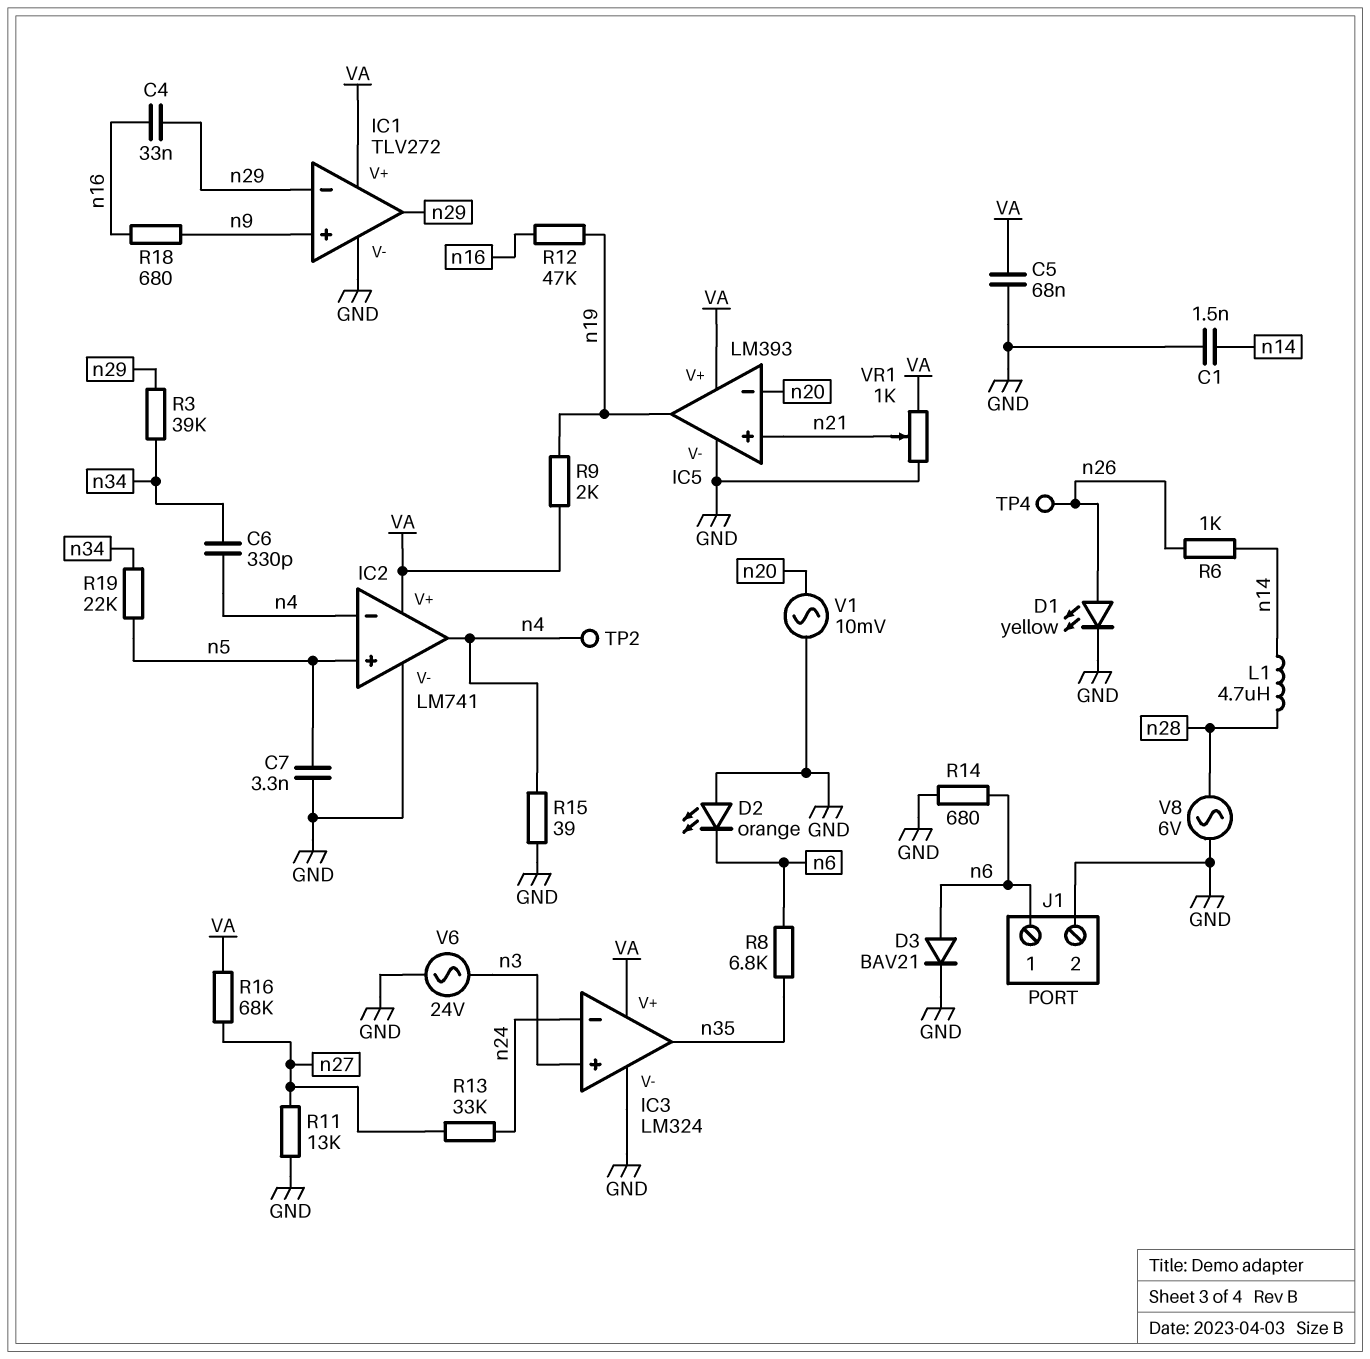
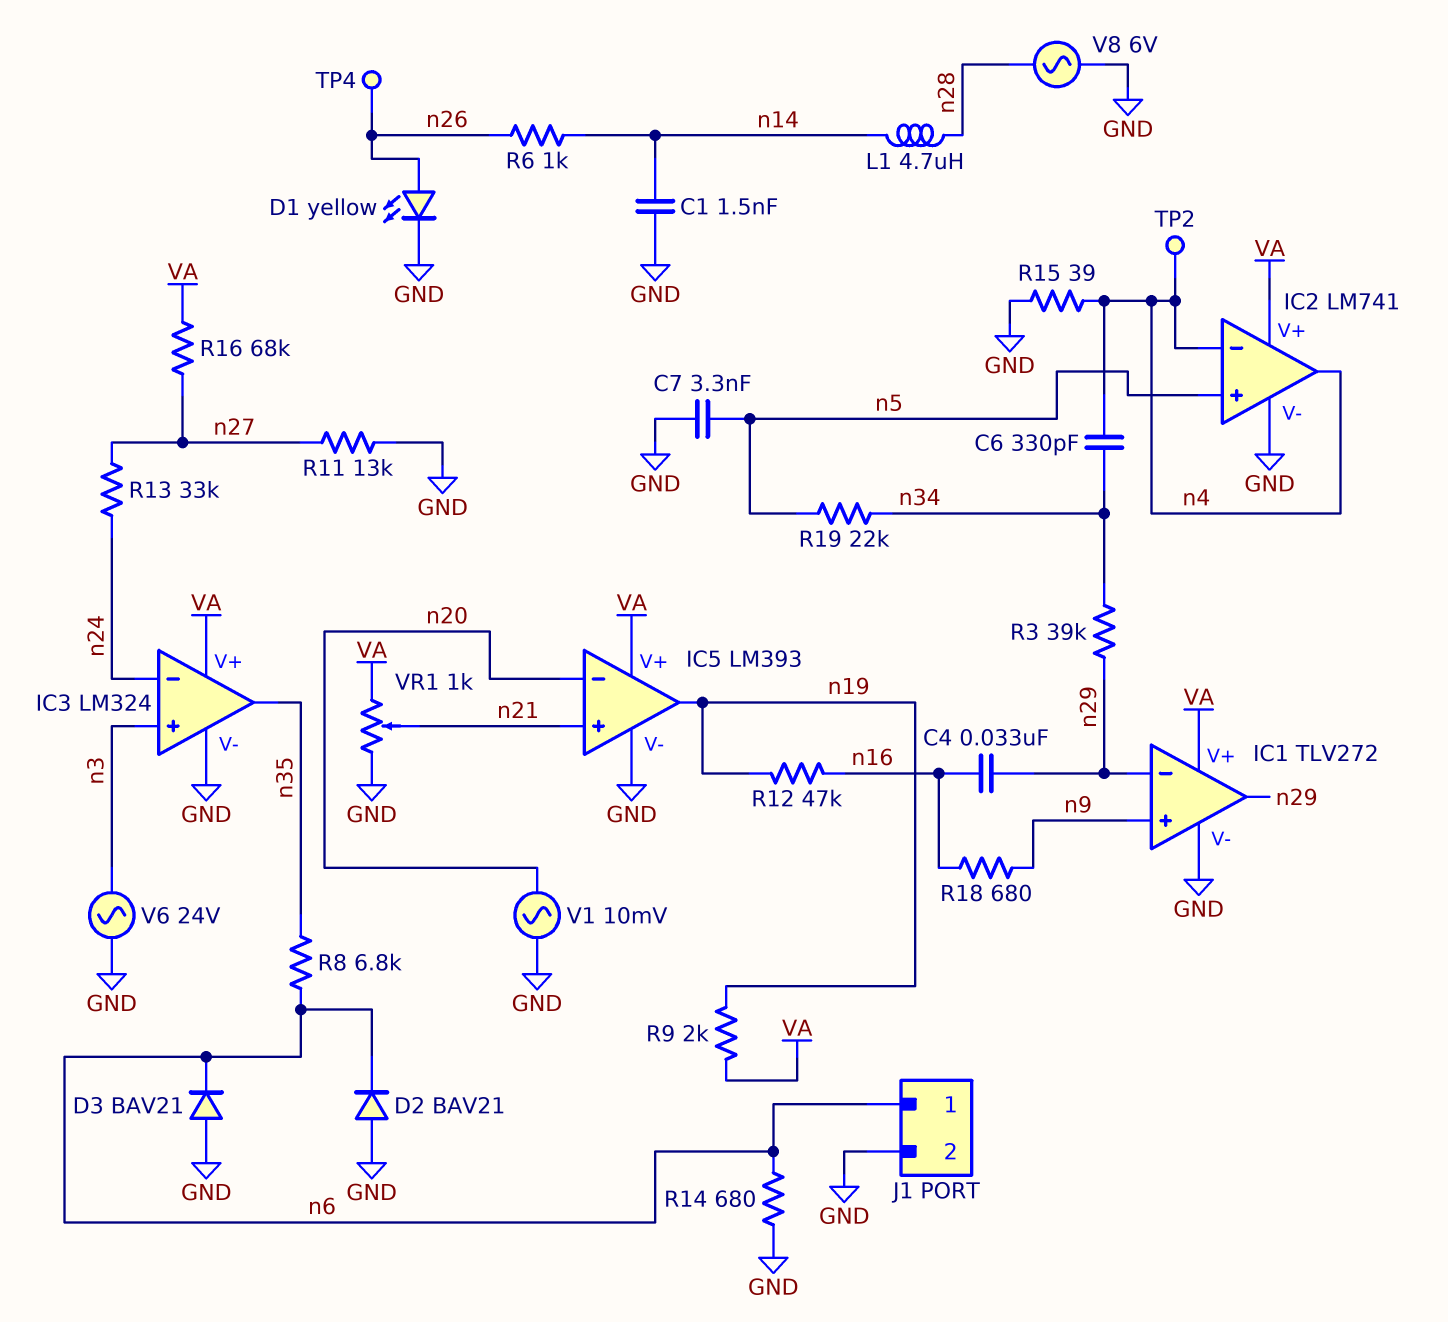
C5: 68nF (GND, VA) -> none
D2: LED orange (A GND, K n6) -> diode BAV21 (A GND, K n6)
D3: diode BAV21 (A n6, K GND) -> diode BAV21 (A GND, K n6)

